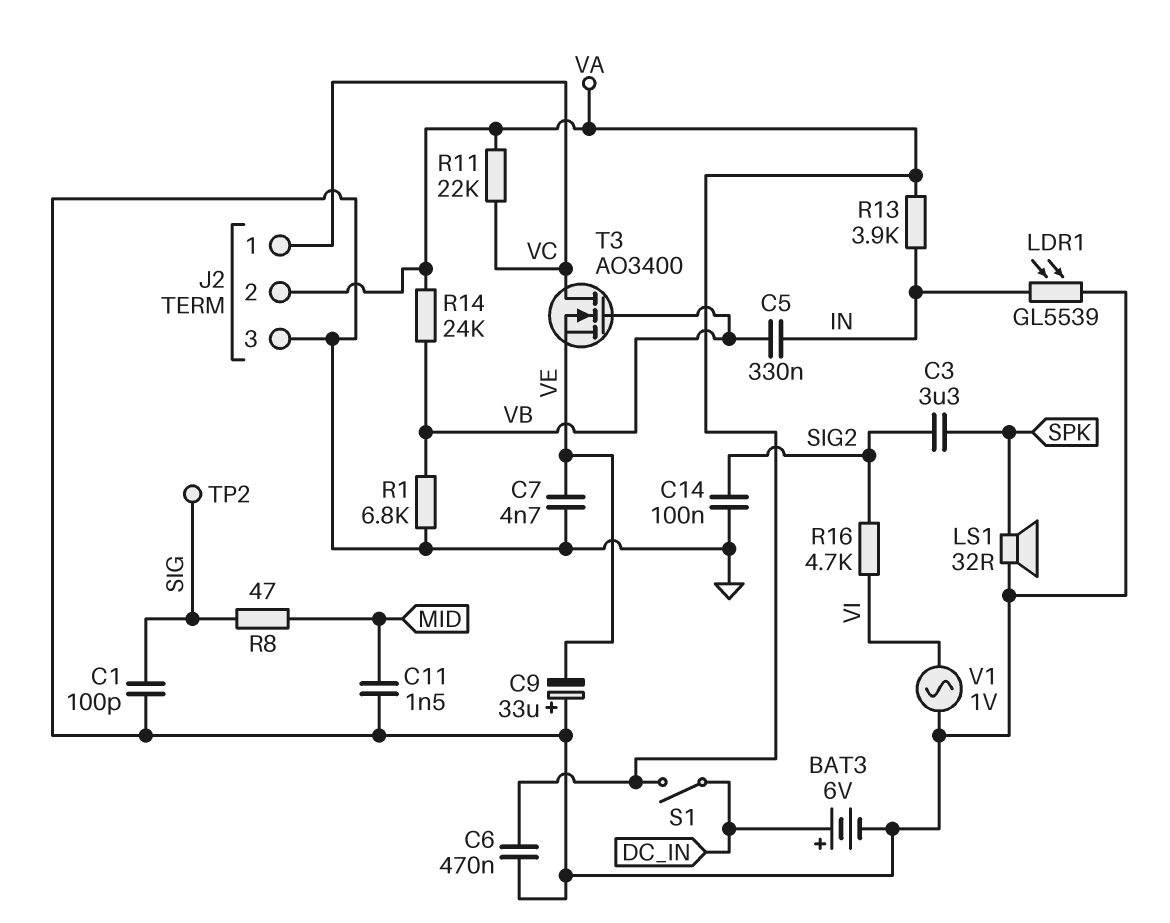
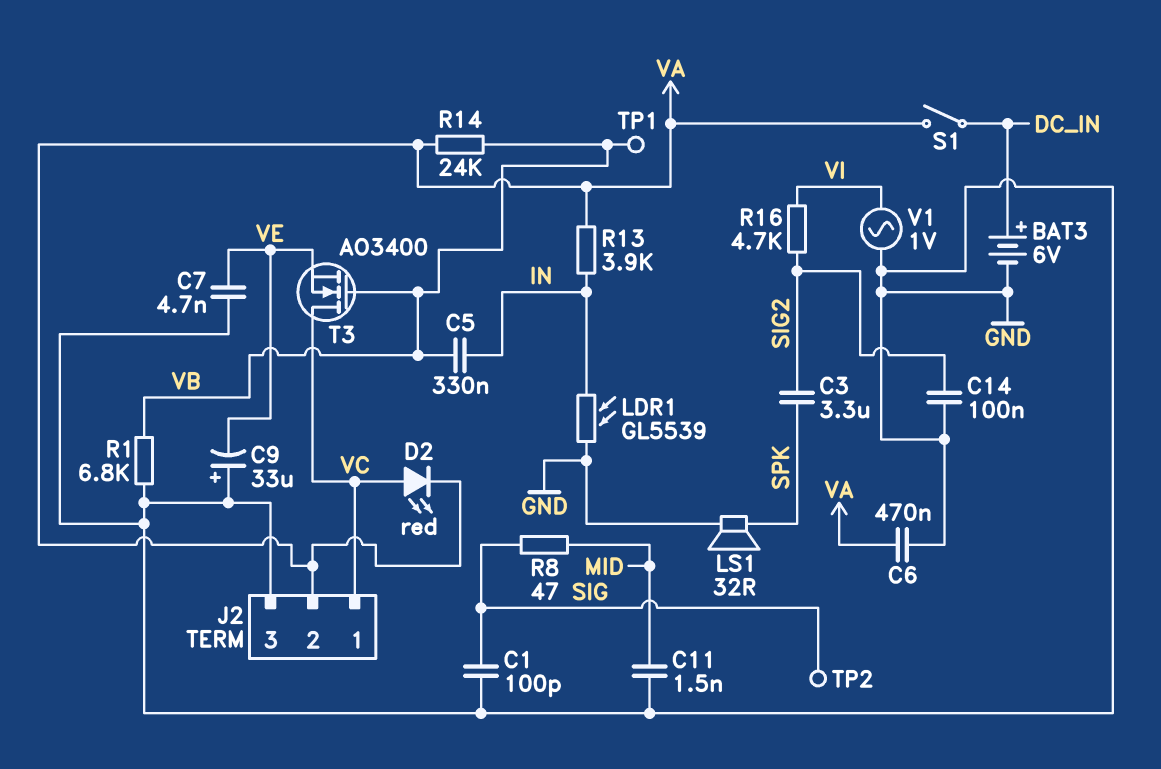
D2: none -> LED red (A VC, K VA)
R11: 22k (VA, VC) -> none
TP1: none -> test point (VB)

